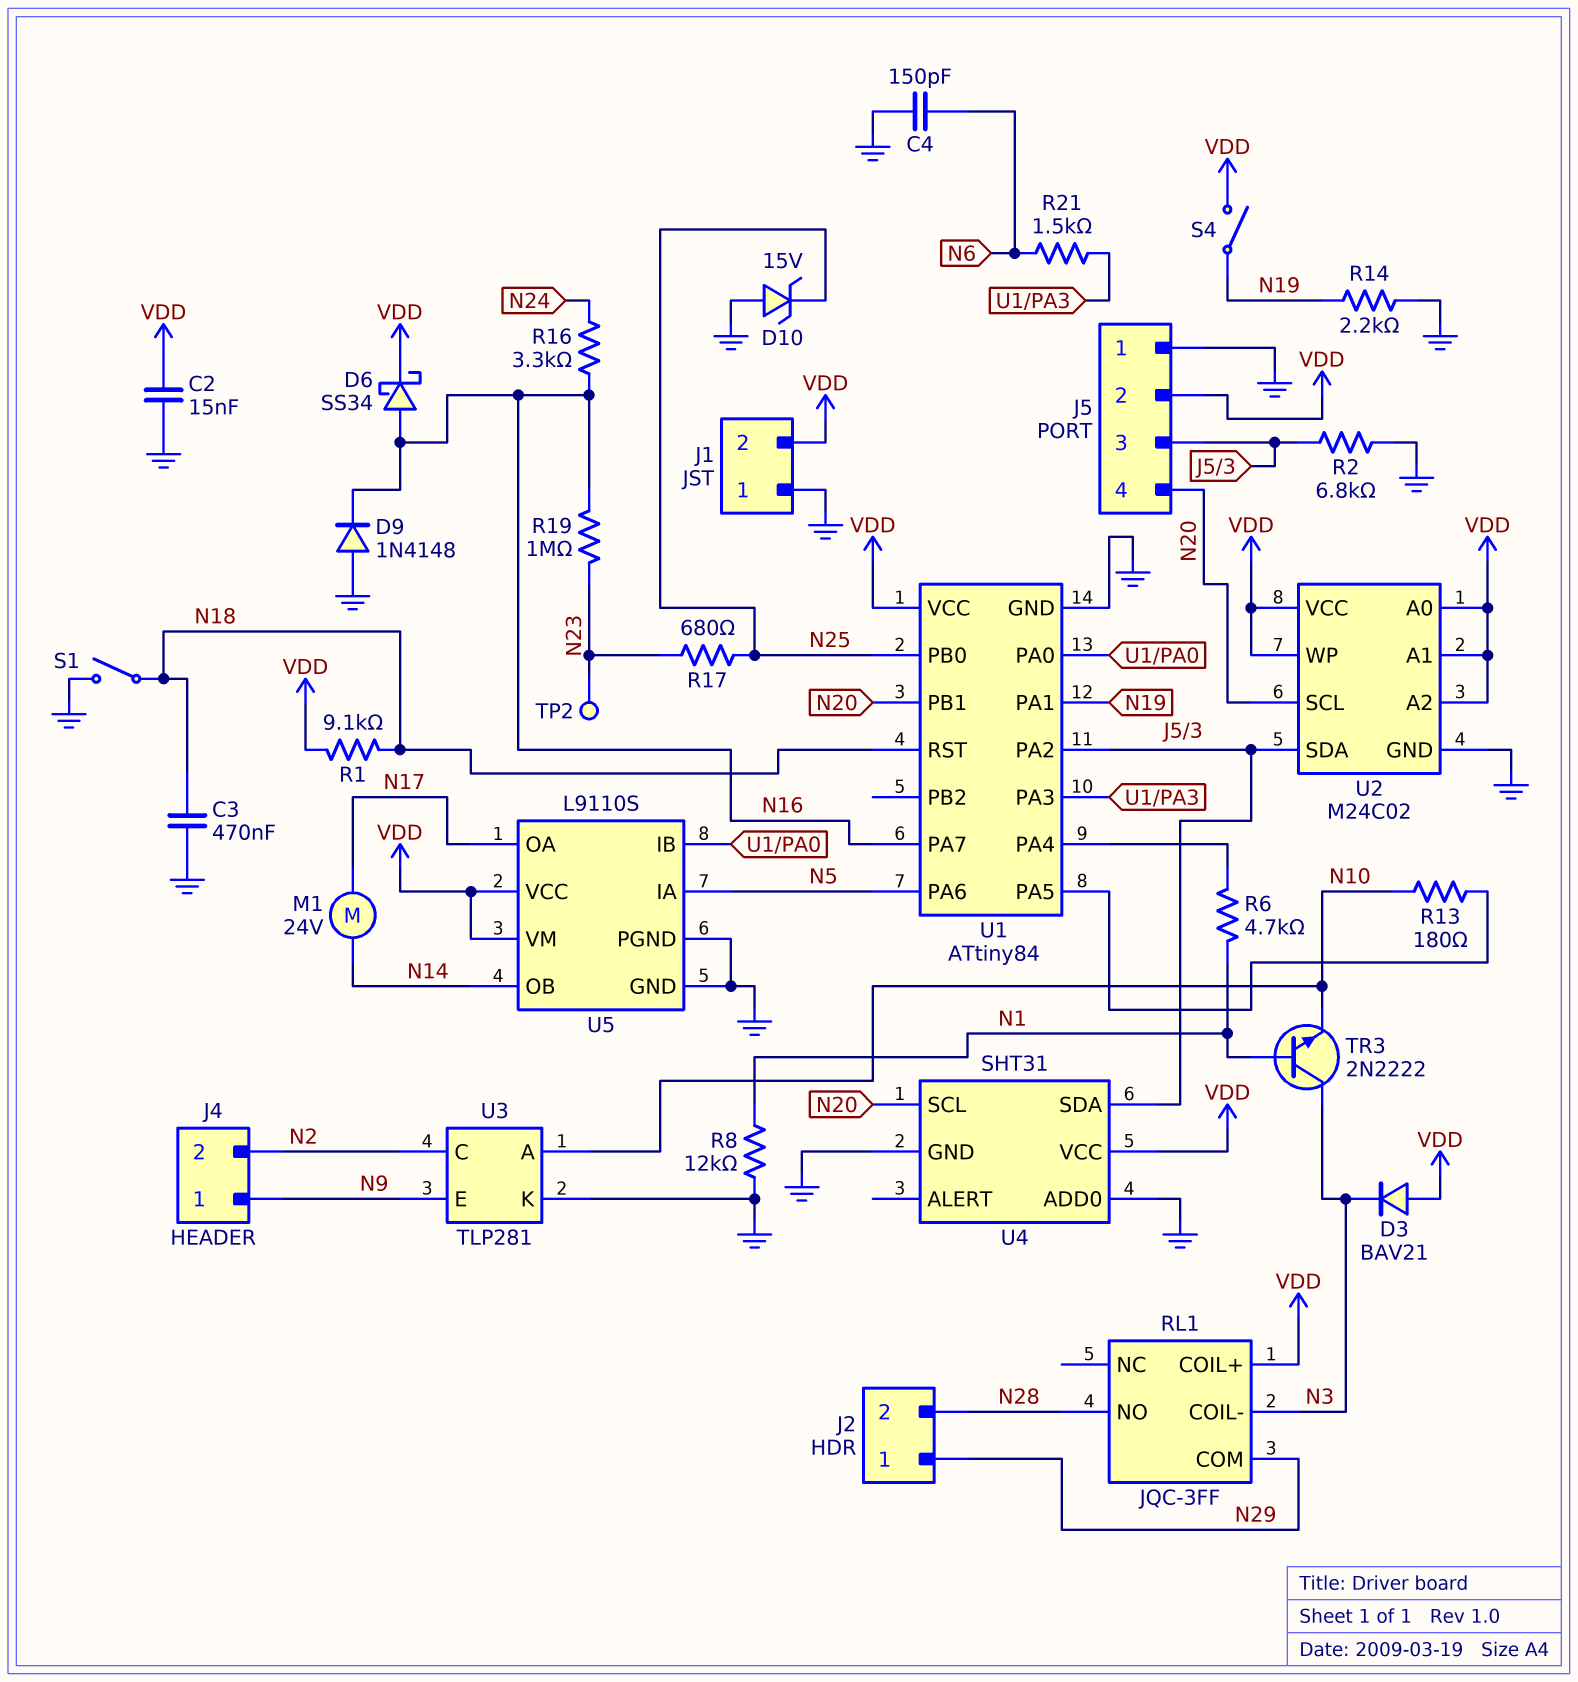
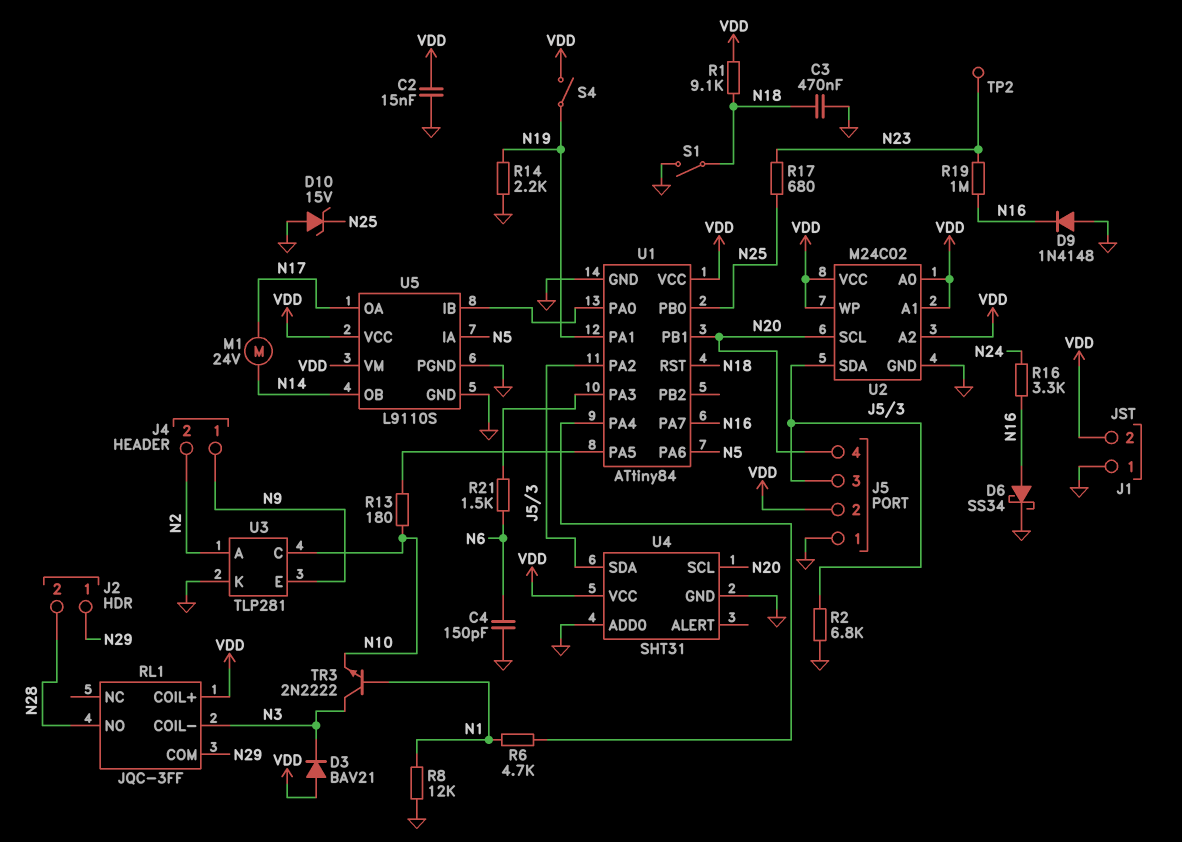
D6: schottky SS34 (A N16, K VDD) -> schottky SS34 (A N16, K GND)
U3 pin A: N10 -> N2
U3 pin C: N2 -> N10

